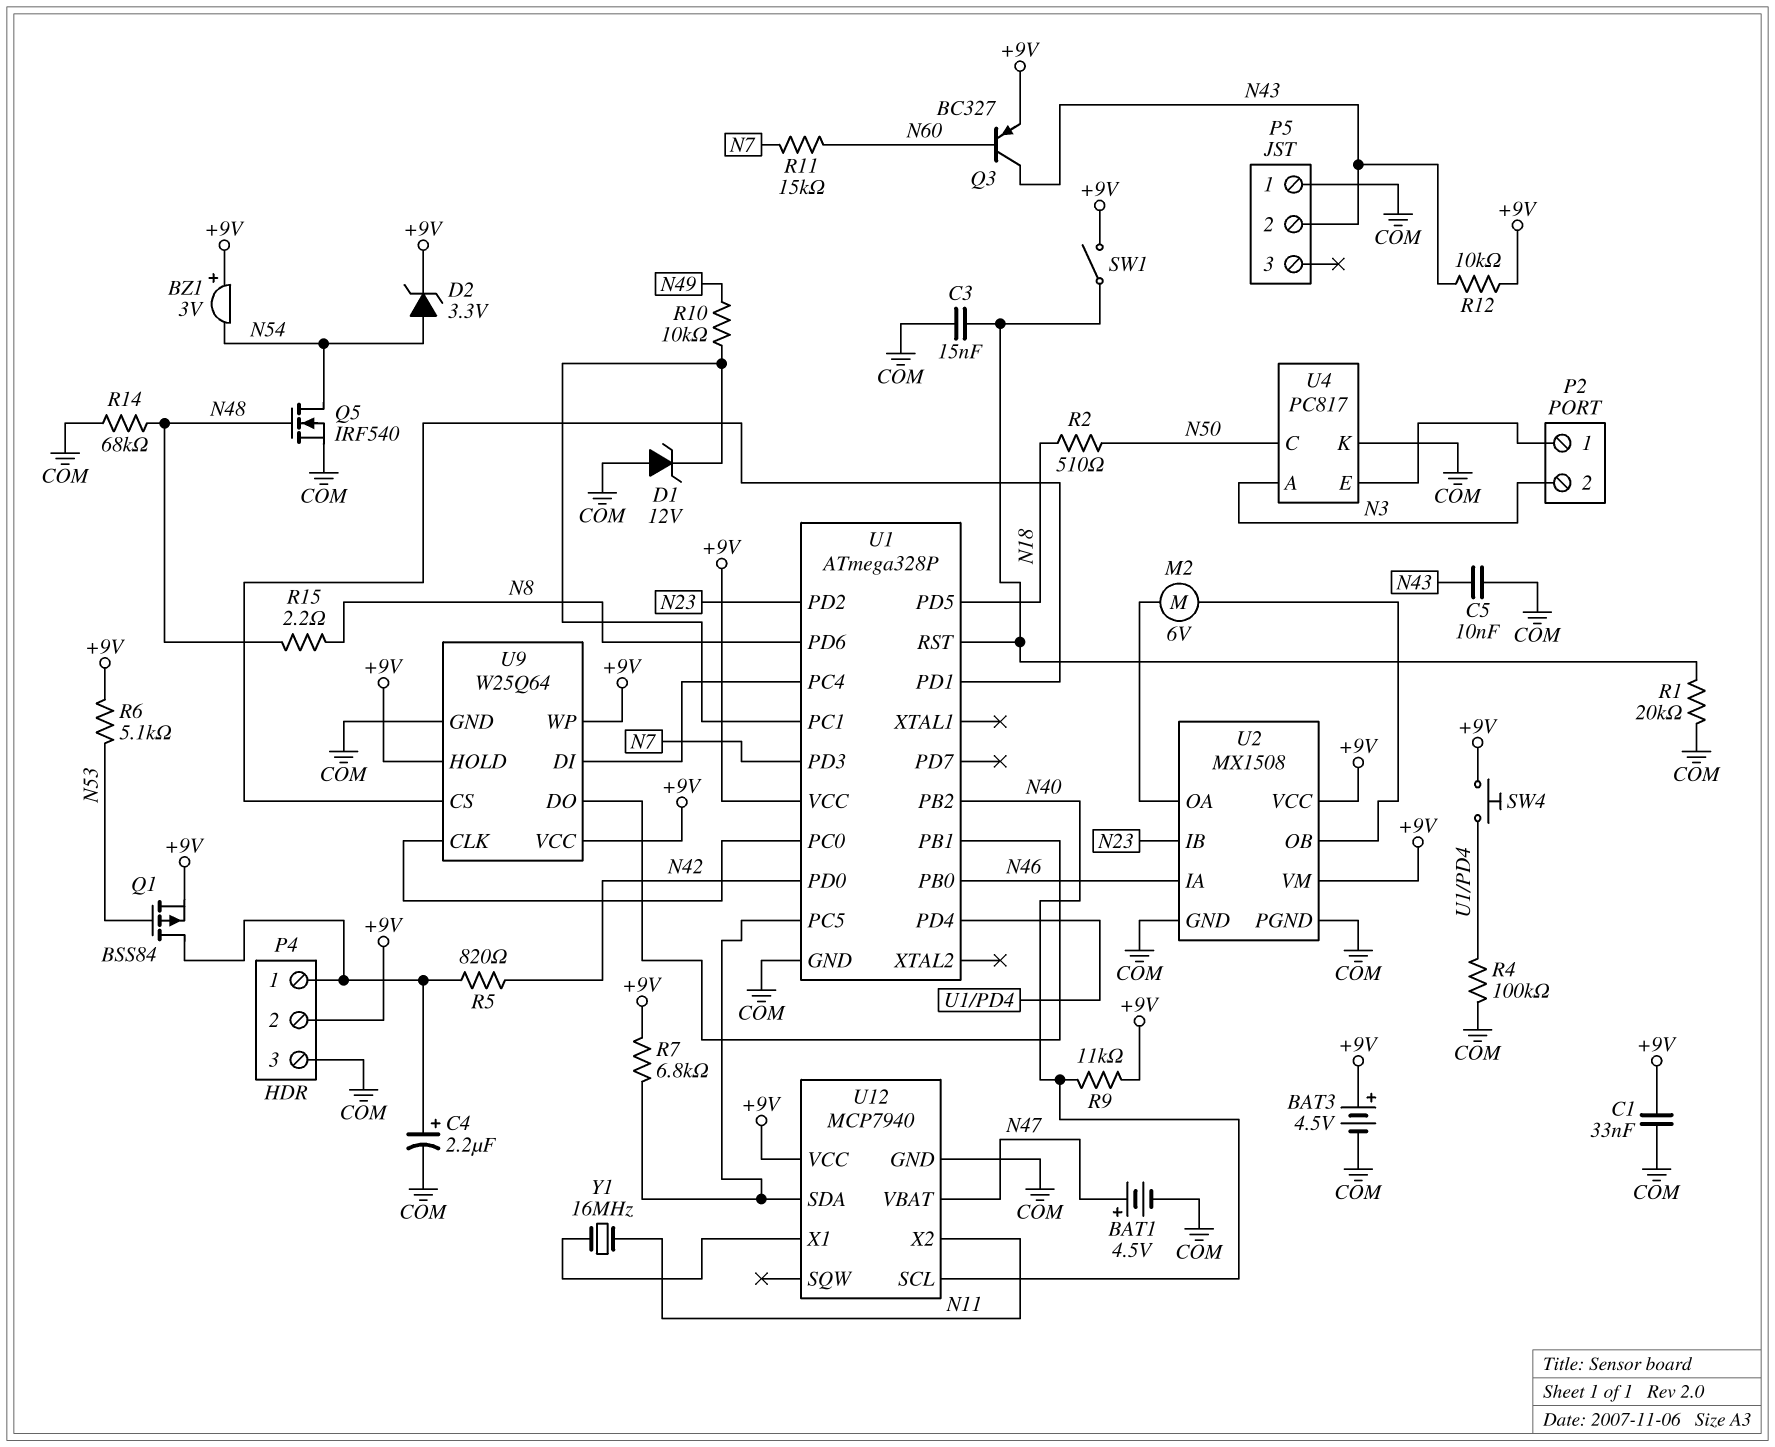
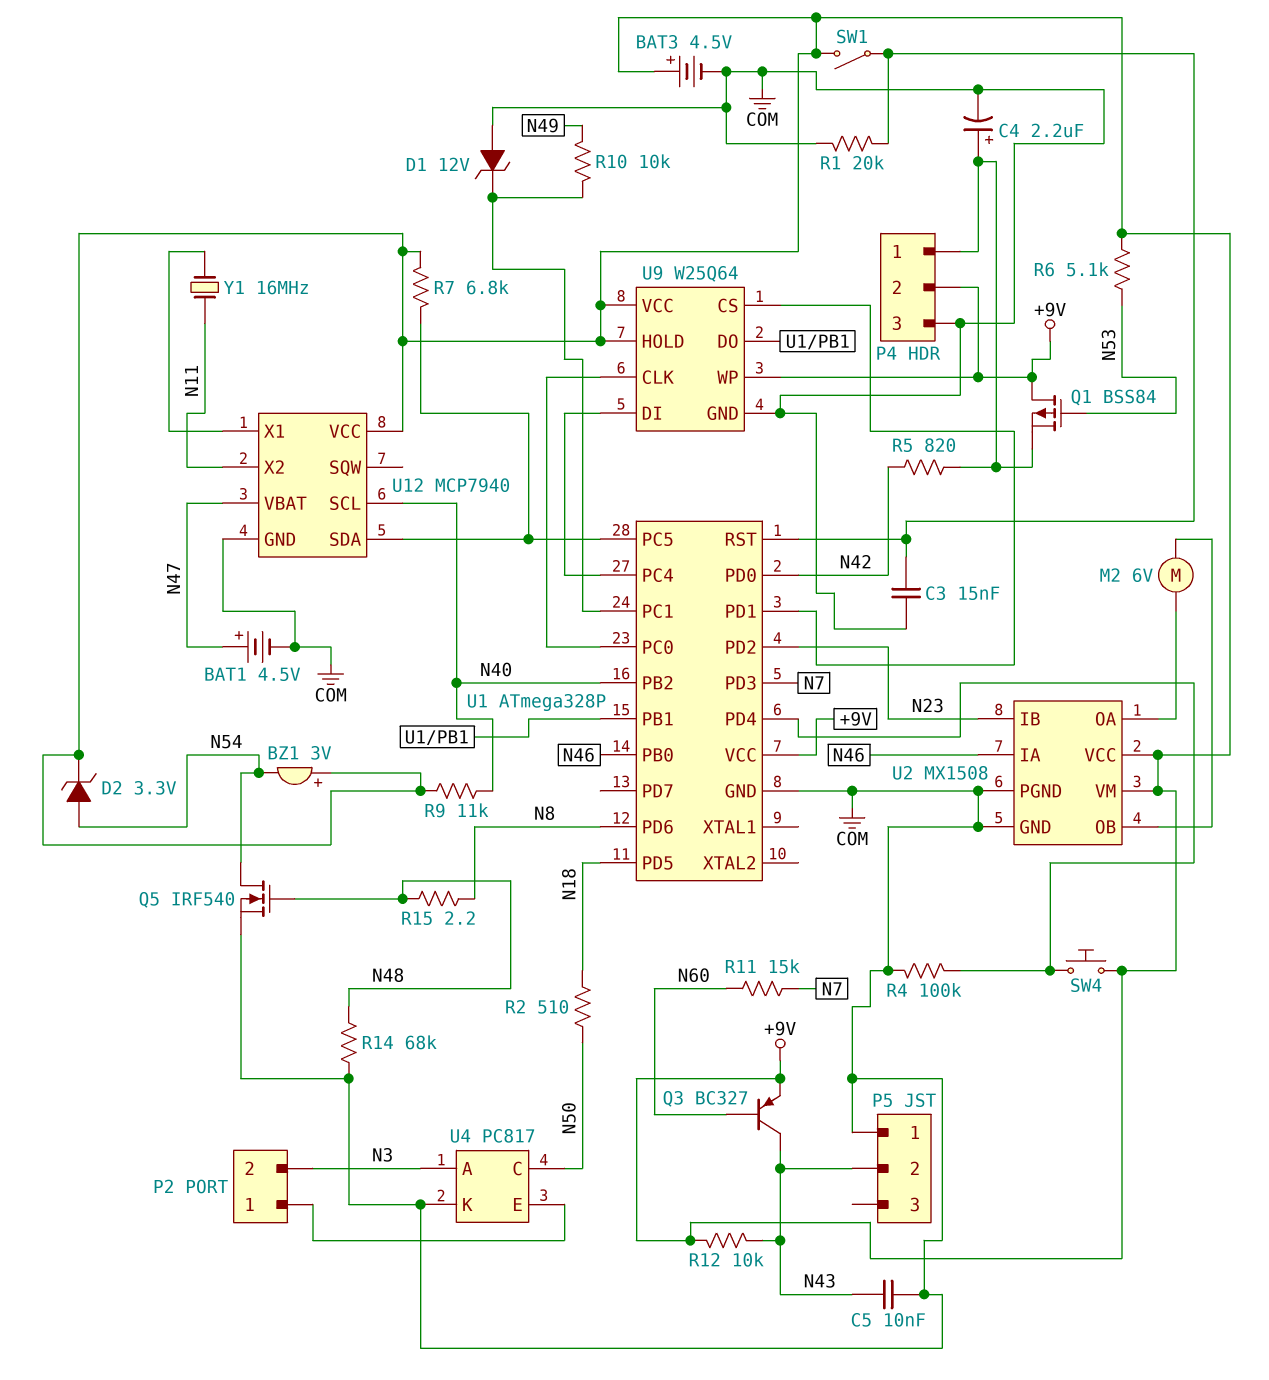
C1: 33nF (+9V, COM) -> none
Q1: PMOS BSS84 (G N53, D P4/1, S +9V) -> PMOS BSS84 (G N53, D +9V, S P4/1)

